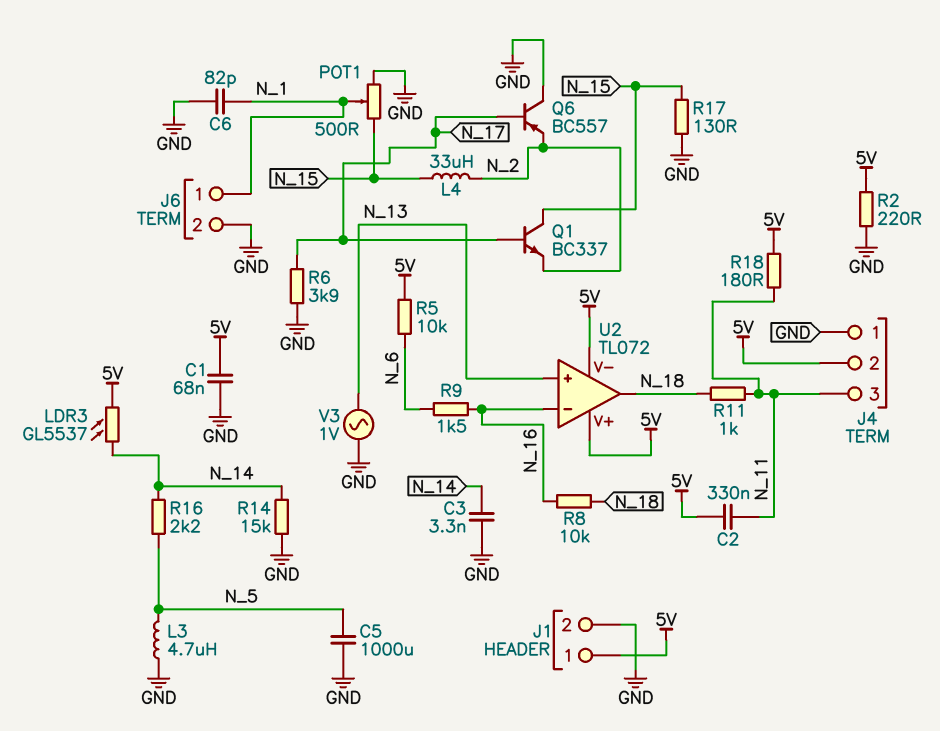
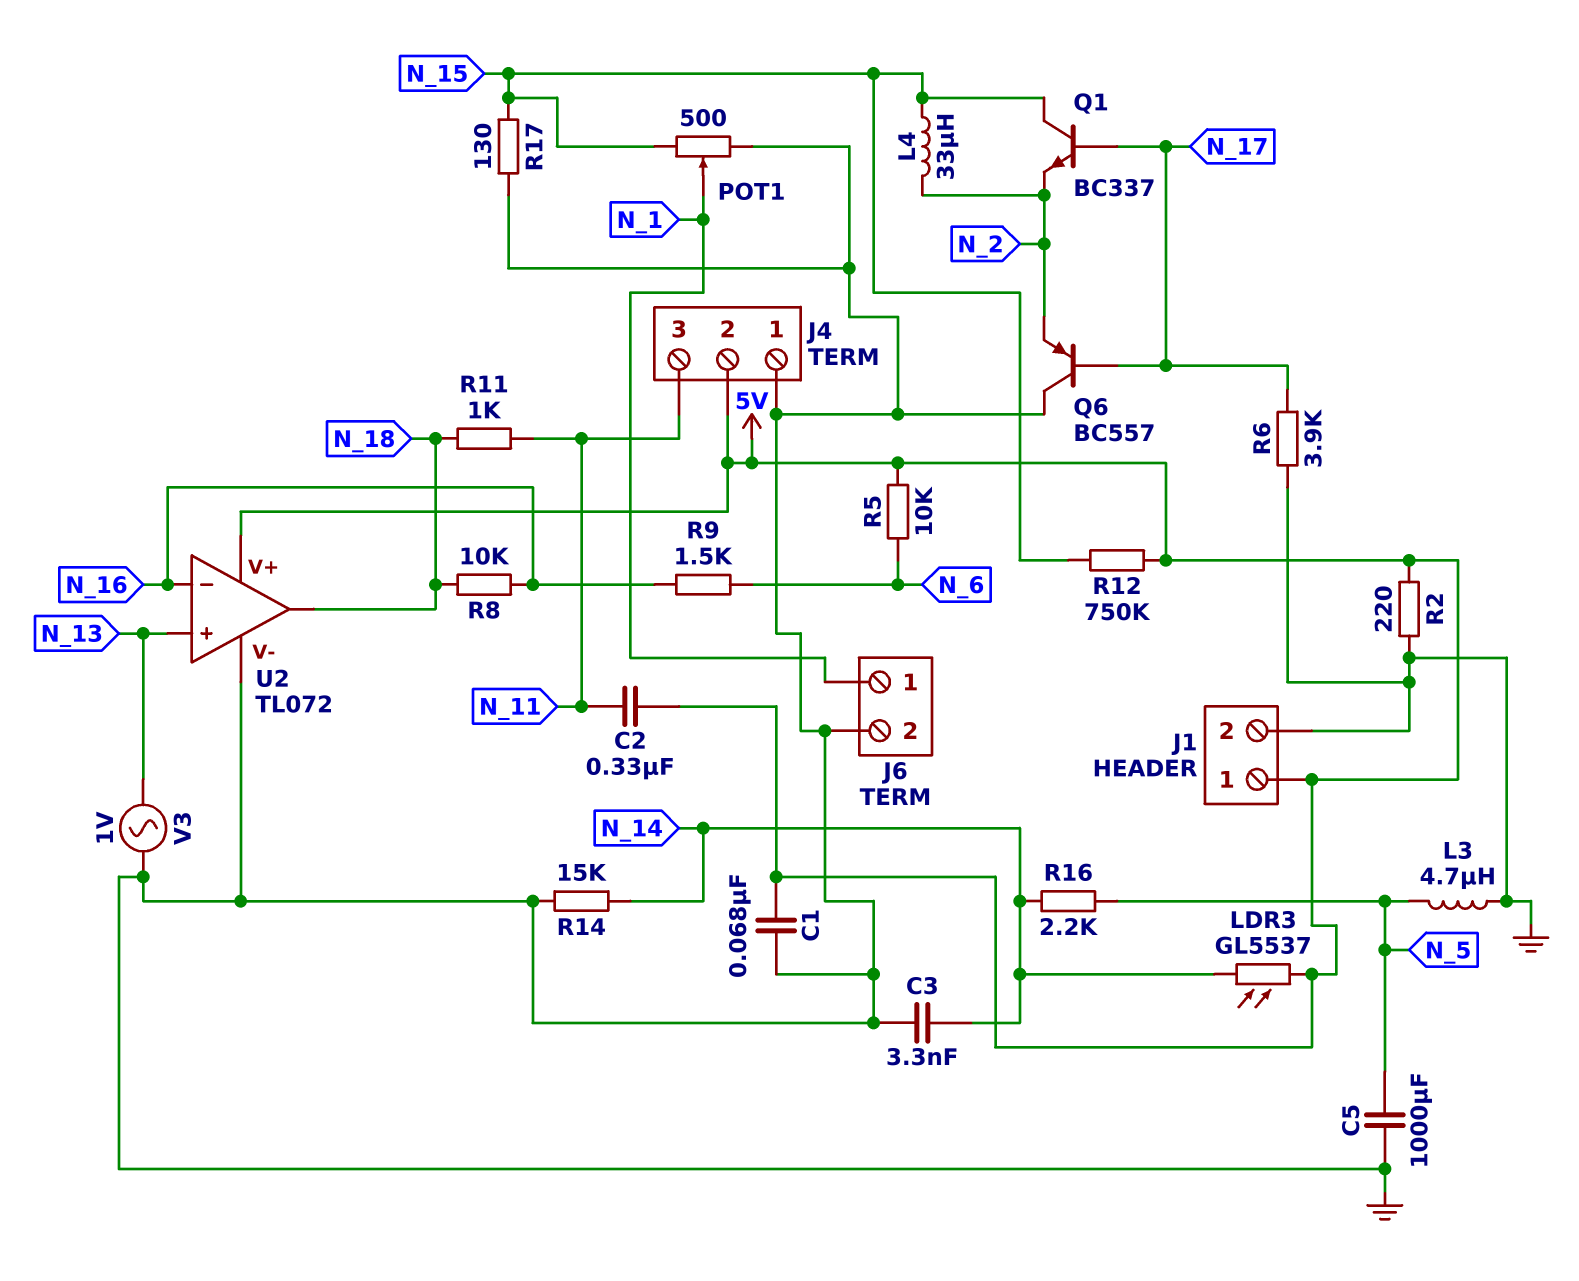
C6: 82pF (GND, N_1) -> none
R12: none -> 750k (5V, N_15)
R18: 180 (5V, N_11) -> none
U2 pin V-: 5V -> GND

